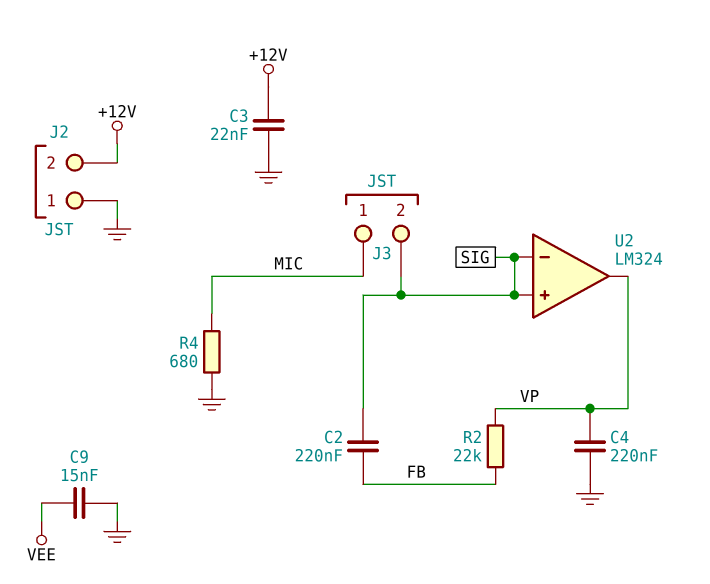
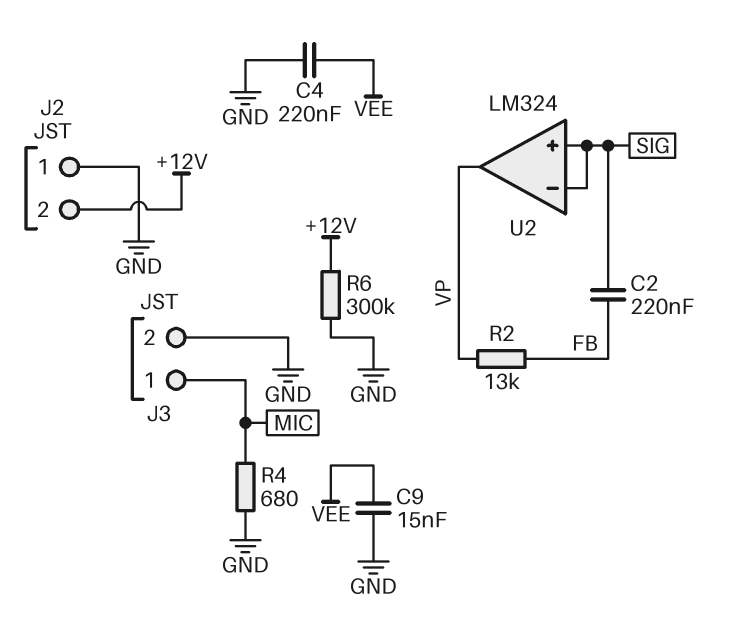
C3: 22nF (+12V, GND) -> none
C4: 220nF (GND, VP) -> 220nF (GND, VEE)
J3 pin 2: SIG -> GND
R2: 22k (FB, VP) -> 13k (FB, VP)
R6: none -> 300k (+12V, GND)

